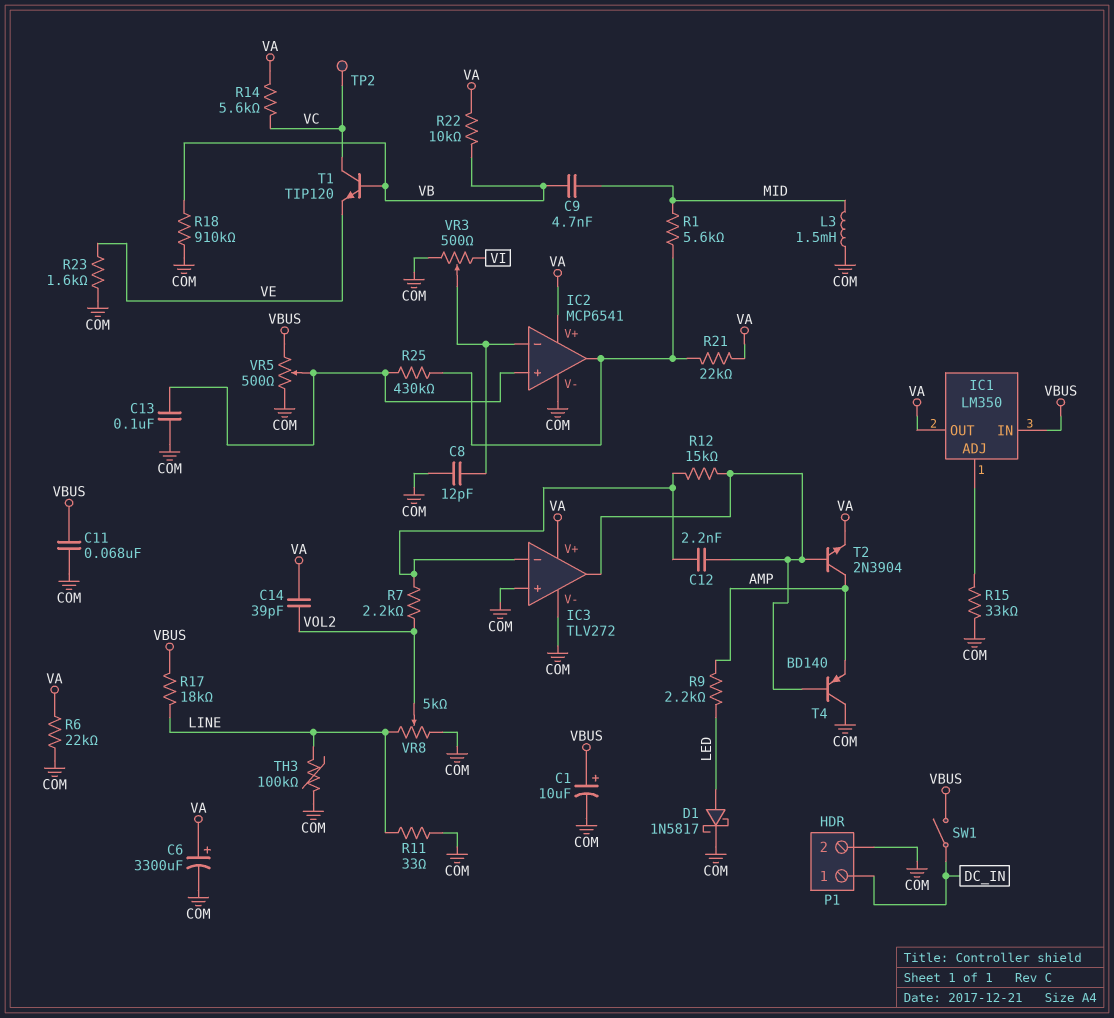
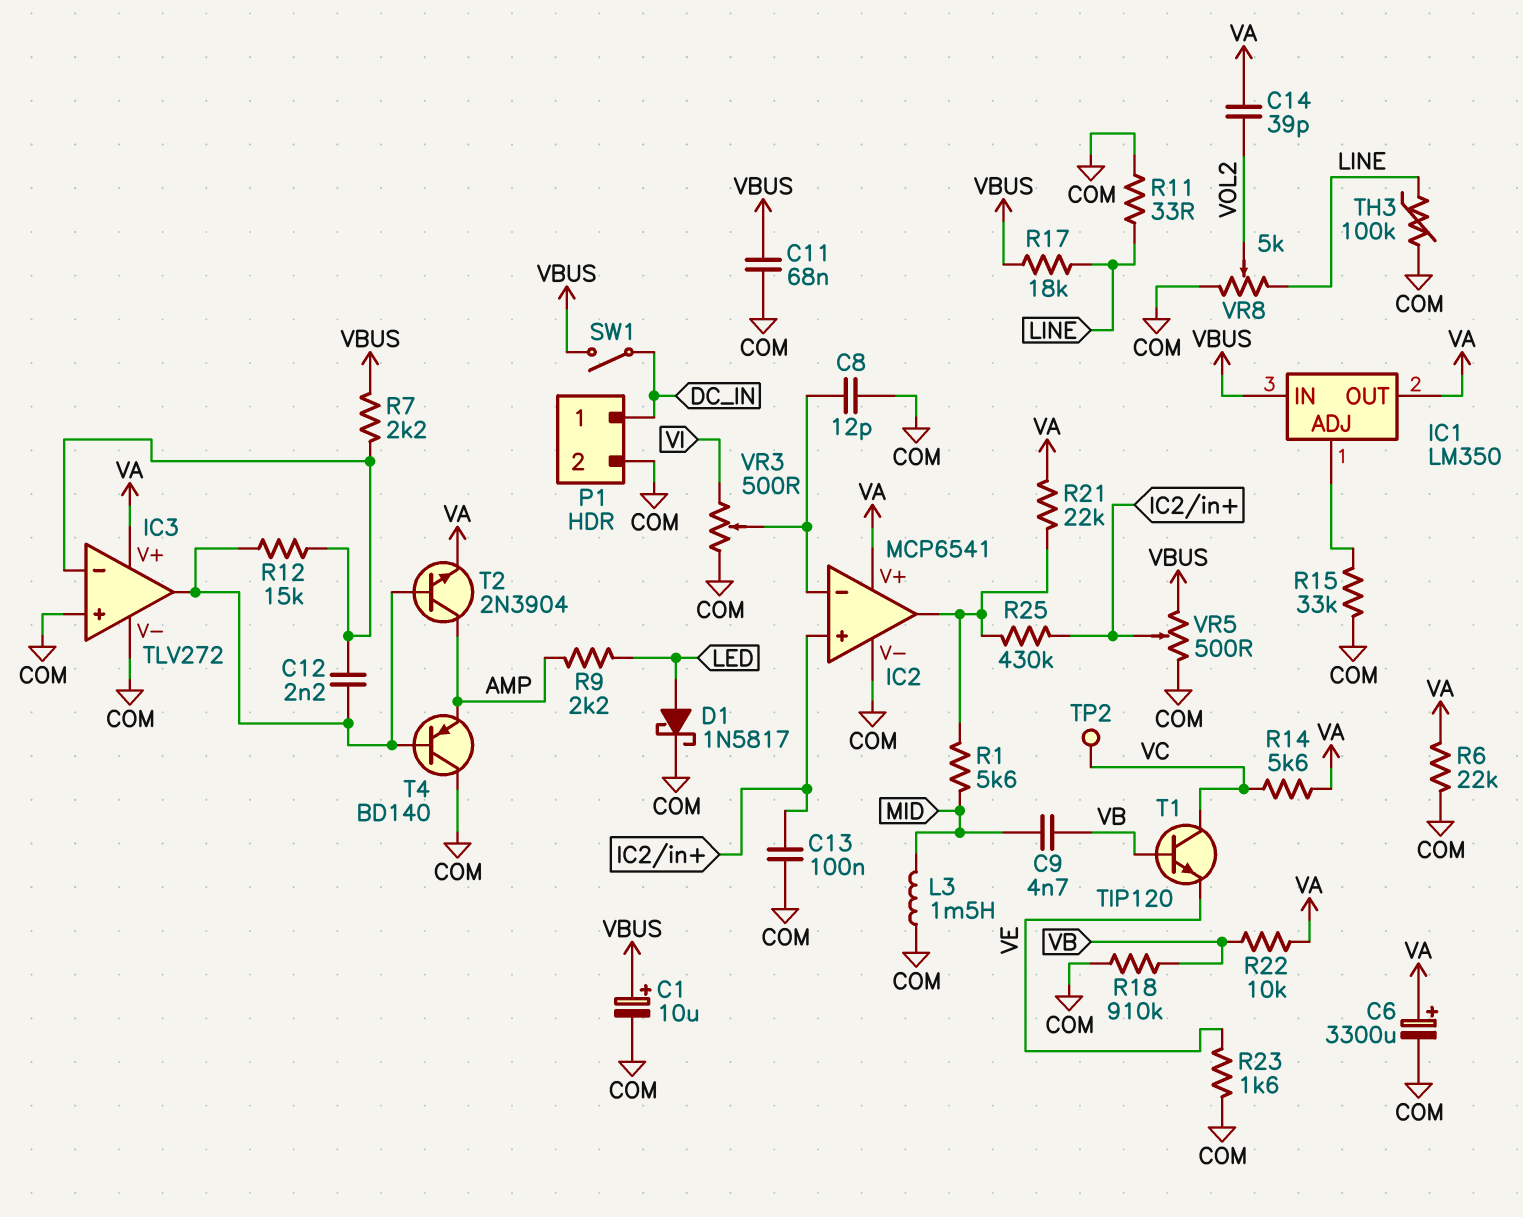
R7: 2.2k (IC3/in-, VOL2) -> 2.2k (IC3/in-, VBUS)

